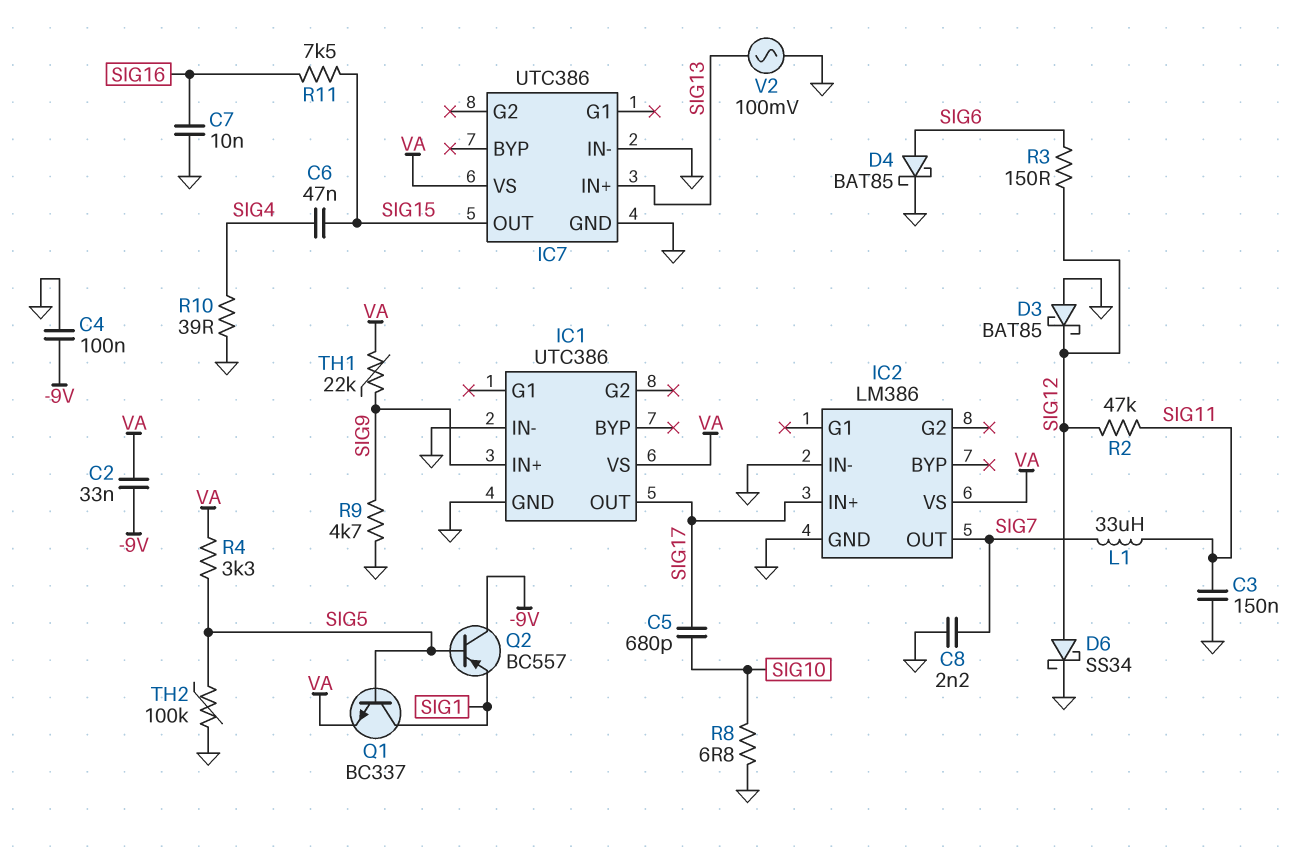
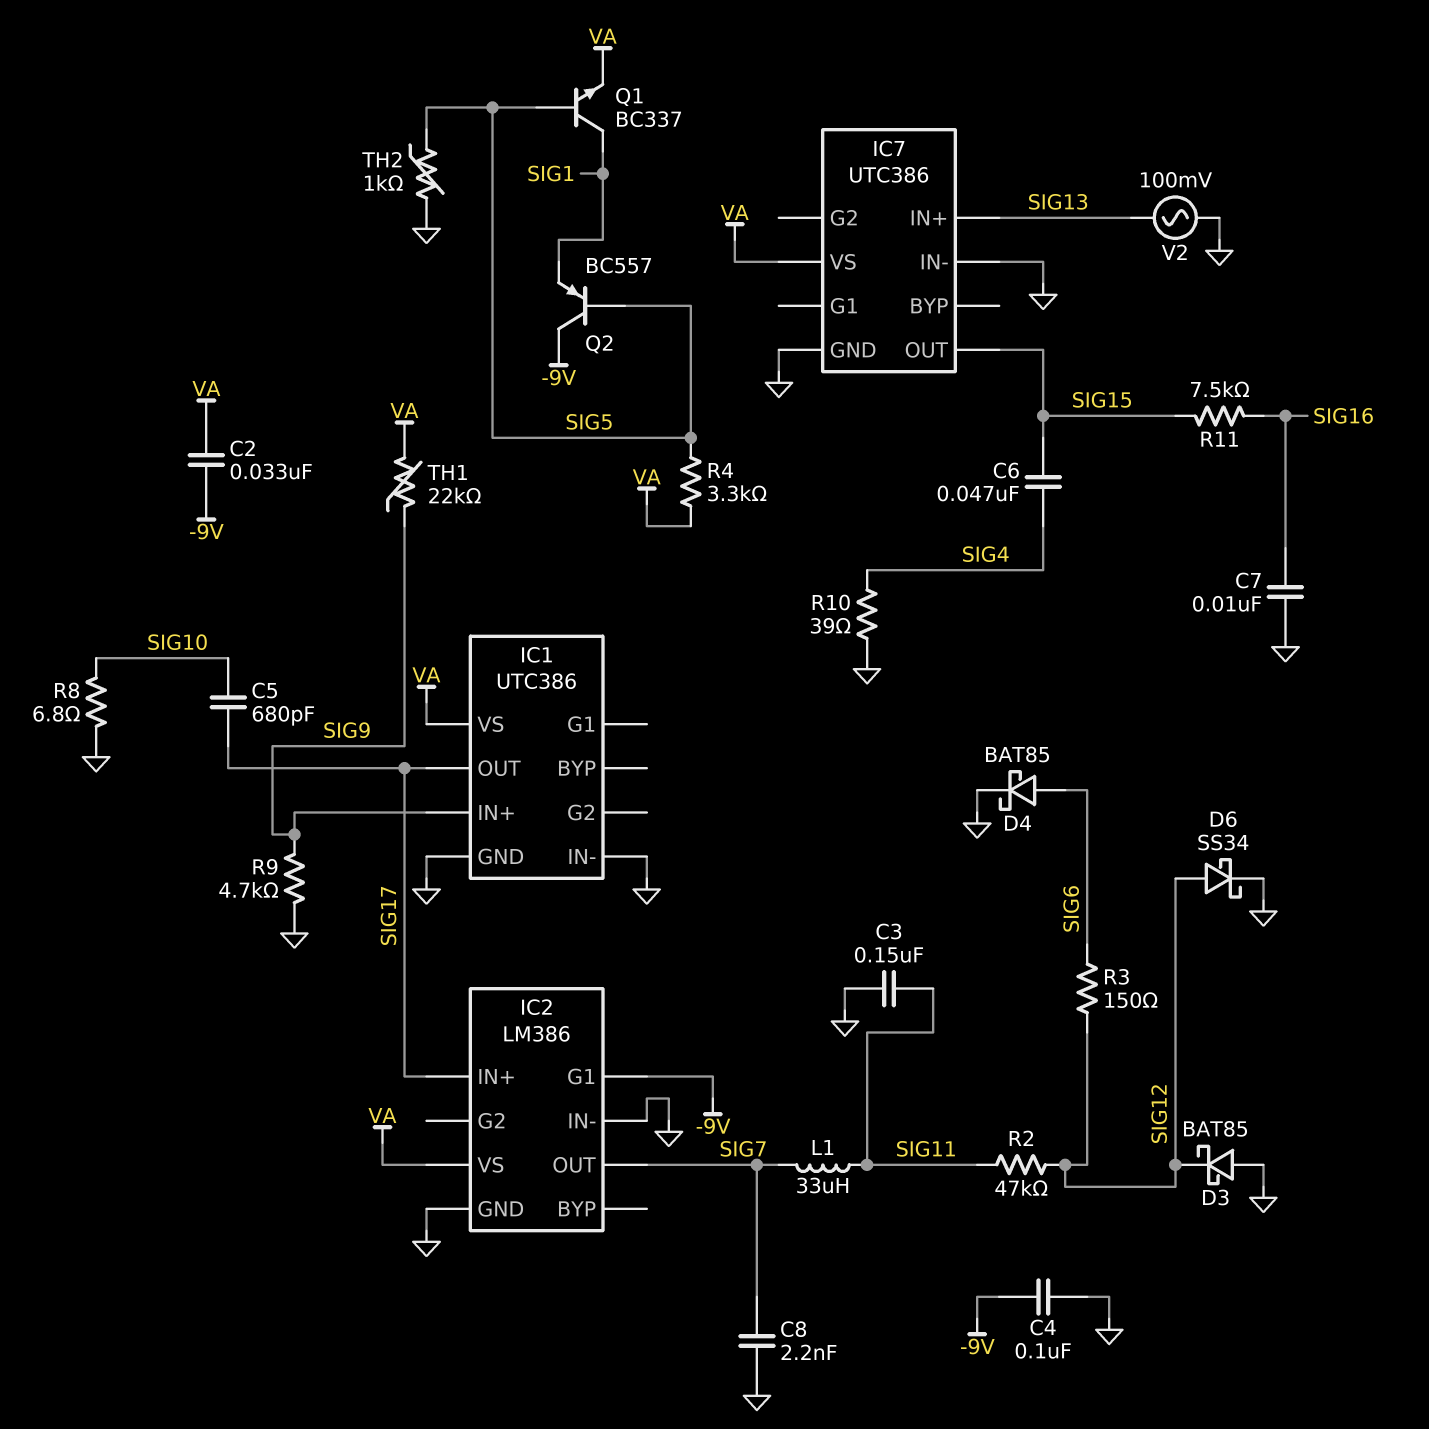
IC2 pin G1: none -> -9V
TH2: 100k (GND, SIG5) -> 1k (GND, SIG5)

